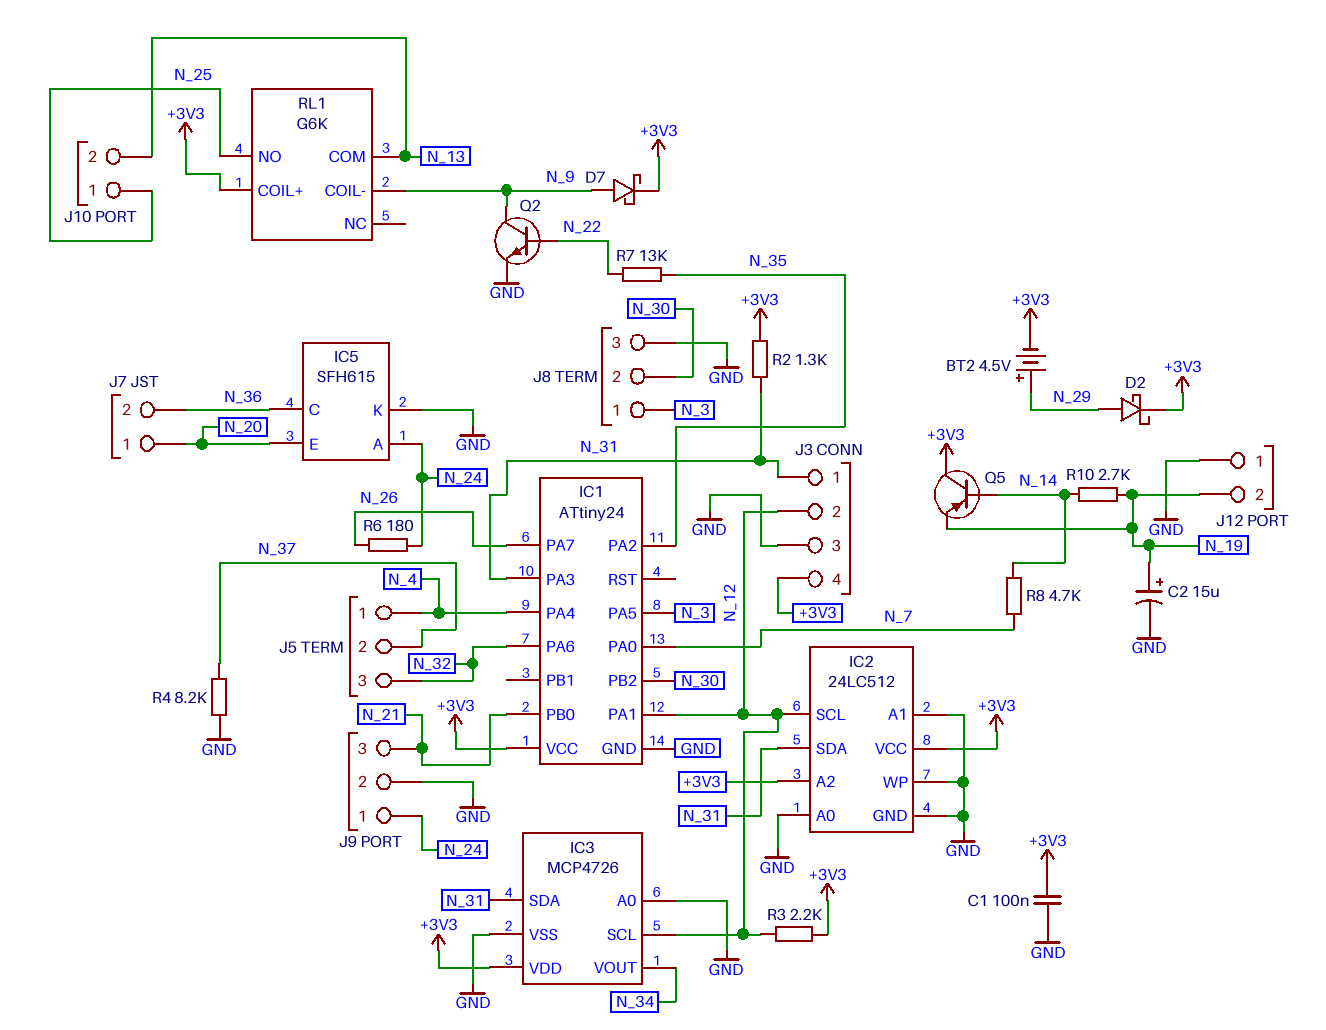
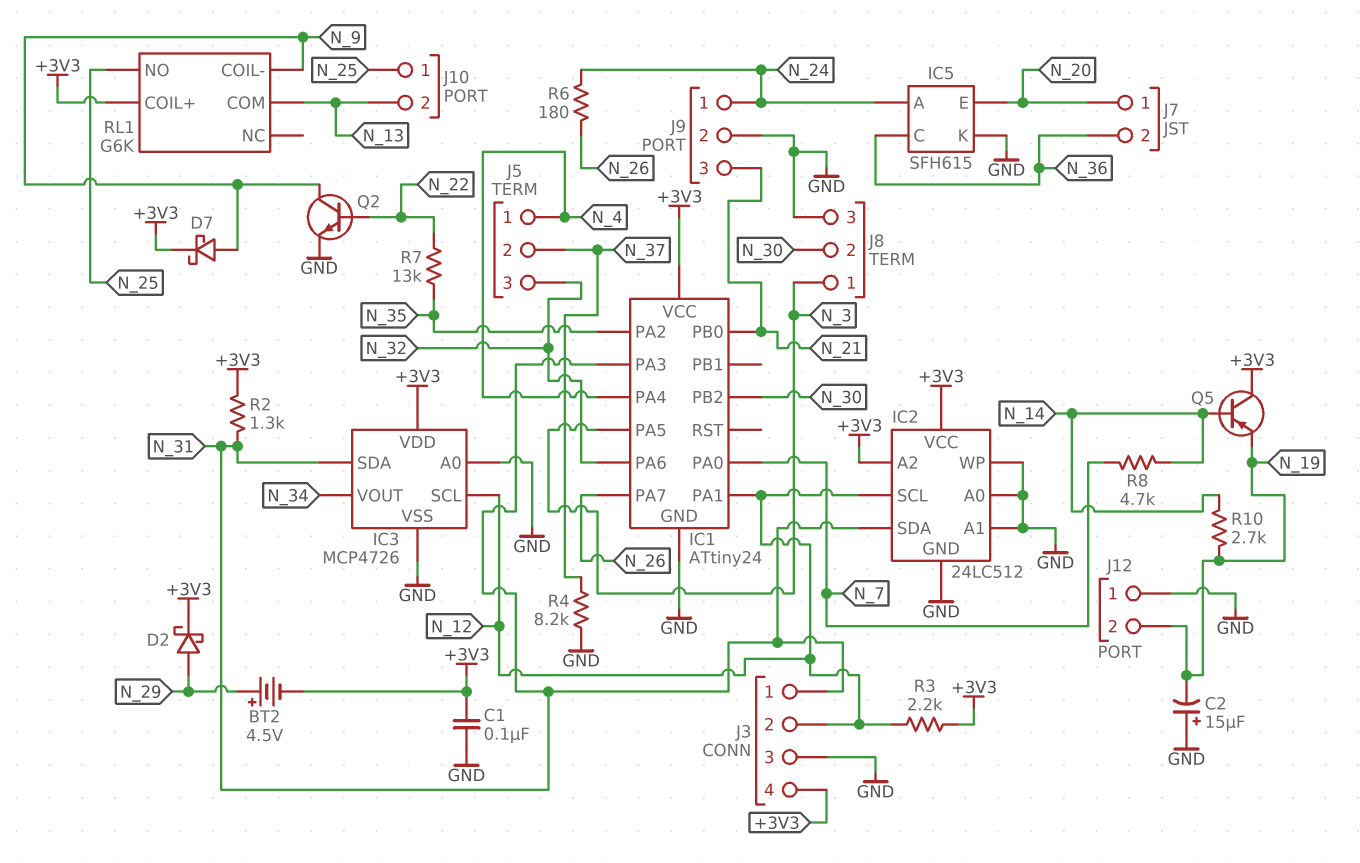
C2: 15uF (plus N_19, minus GND) -> 15uF (plus GND, minus N_19)

